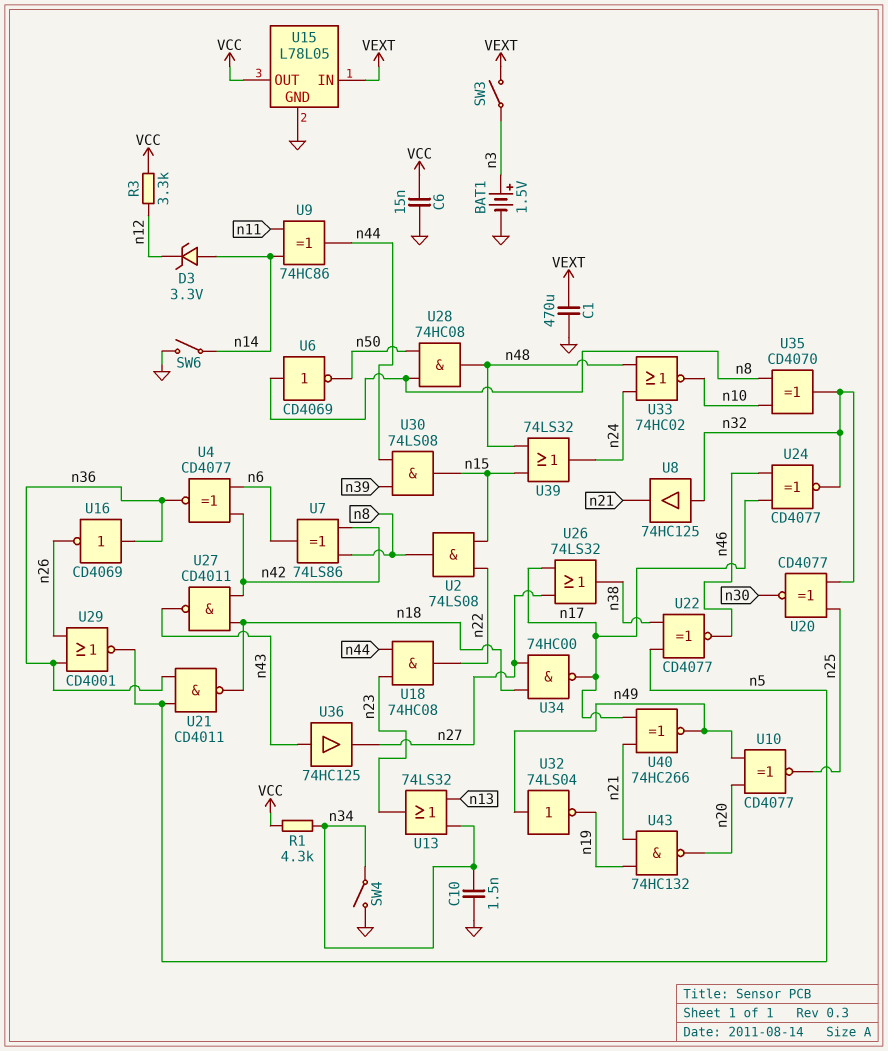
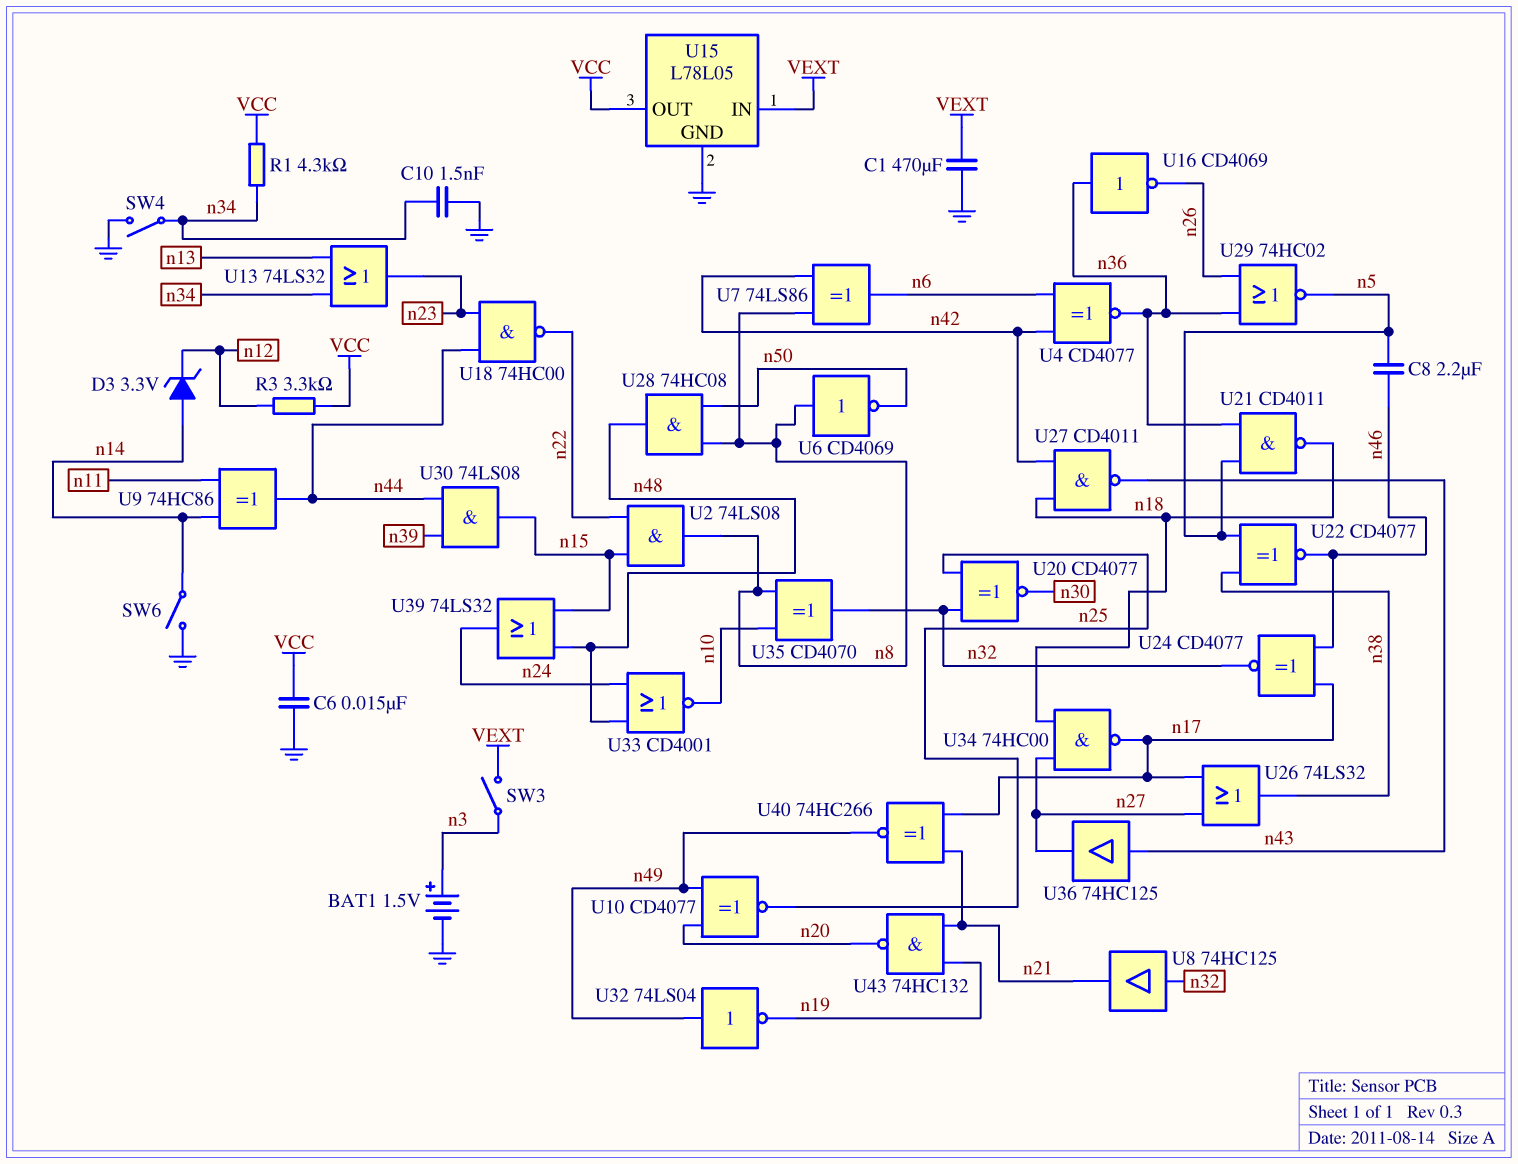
C8: none -> 2.2uF (n5, n46)
U18: AND 74HC08 (in n23, in n44, out n22) -> NAND 74HC00 (in n23, in n44, out n22)
U29: NOR CD4001 (in n26, in n36, out n5) -> NOR 74HC02 (in n26, in n36, out n5)
U33: NOR 74HC02 (in n24, in n48, out n10) -> NOR CD4001 (in n24, in n48, out n10)

